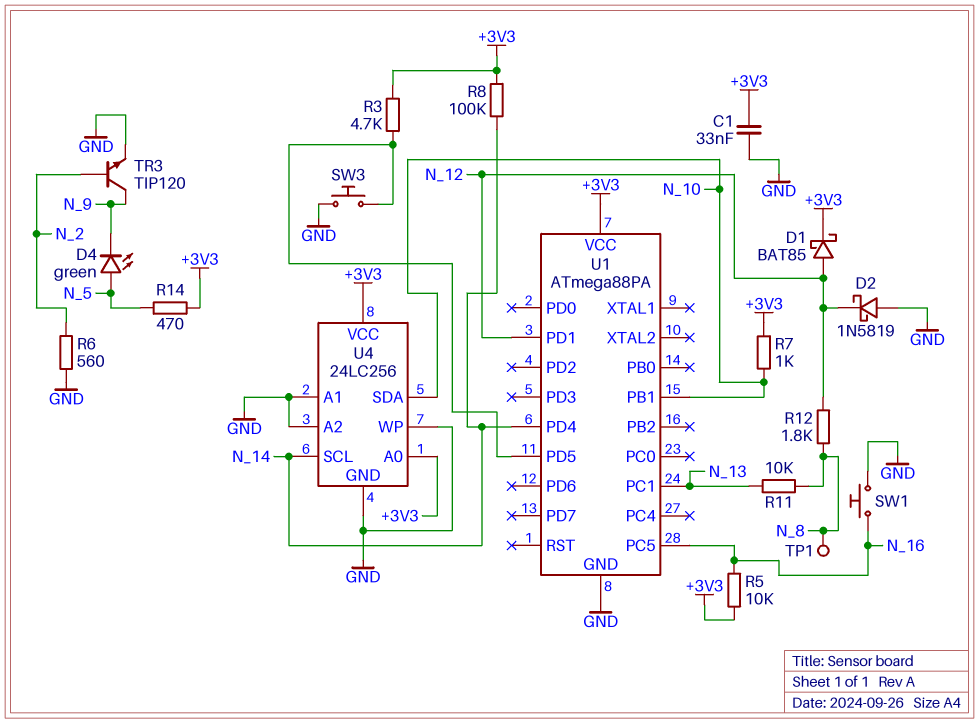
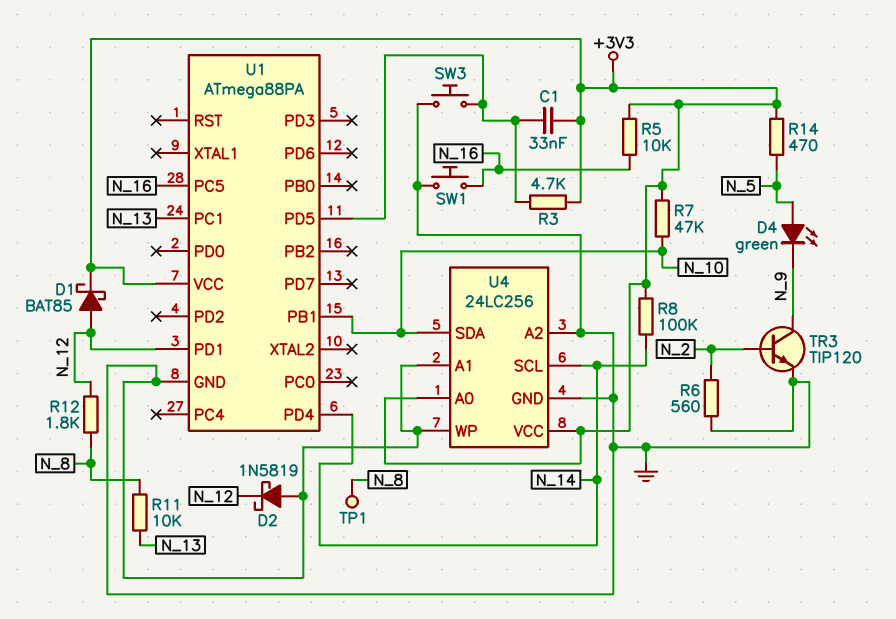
C1: 33nF (+3V3, GND) -> 33nF (+3V3, U1/PD5)
R7: 1k (+3V3, N_10) -> 47k (+3V3, N_10)

